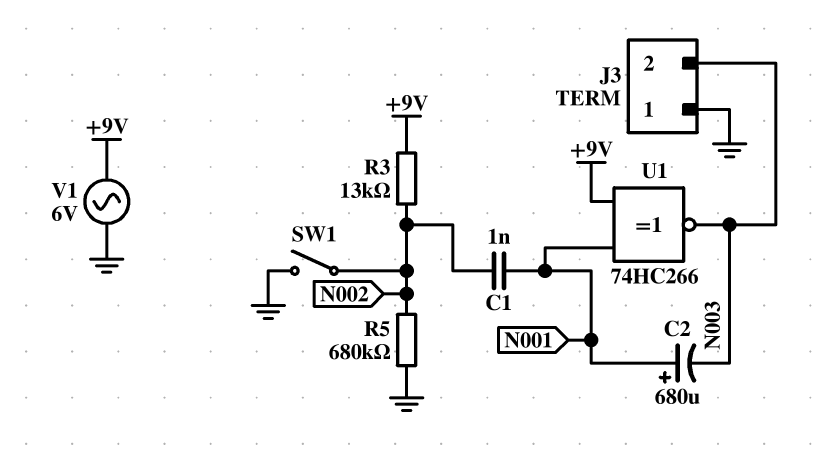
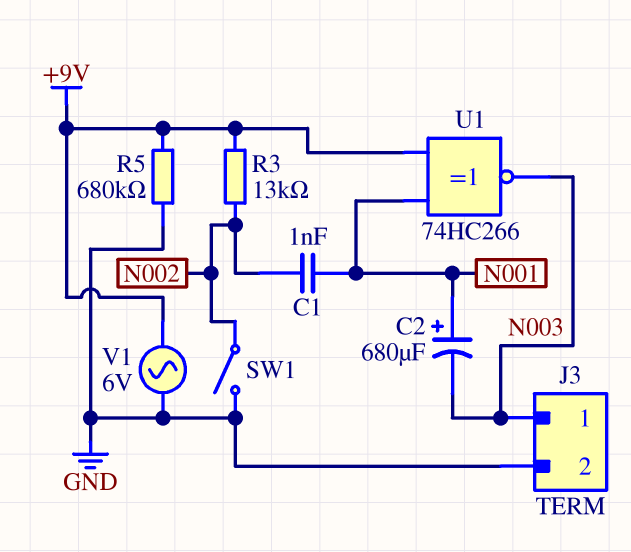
J3 pin 1: GND -> N003
J3 pin 2: N003 -> GND
R5: 680k (GND, N002) -> 680k (+9V, GND)

